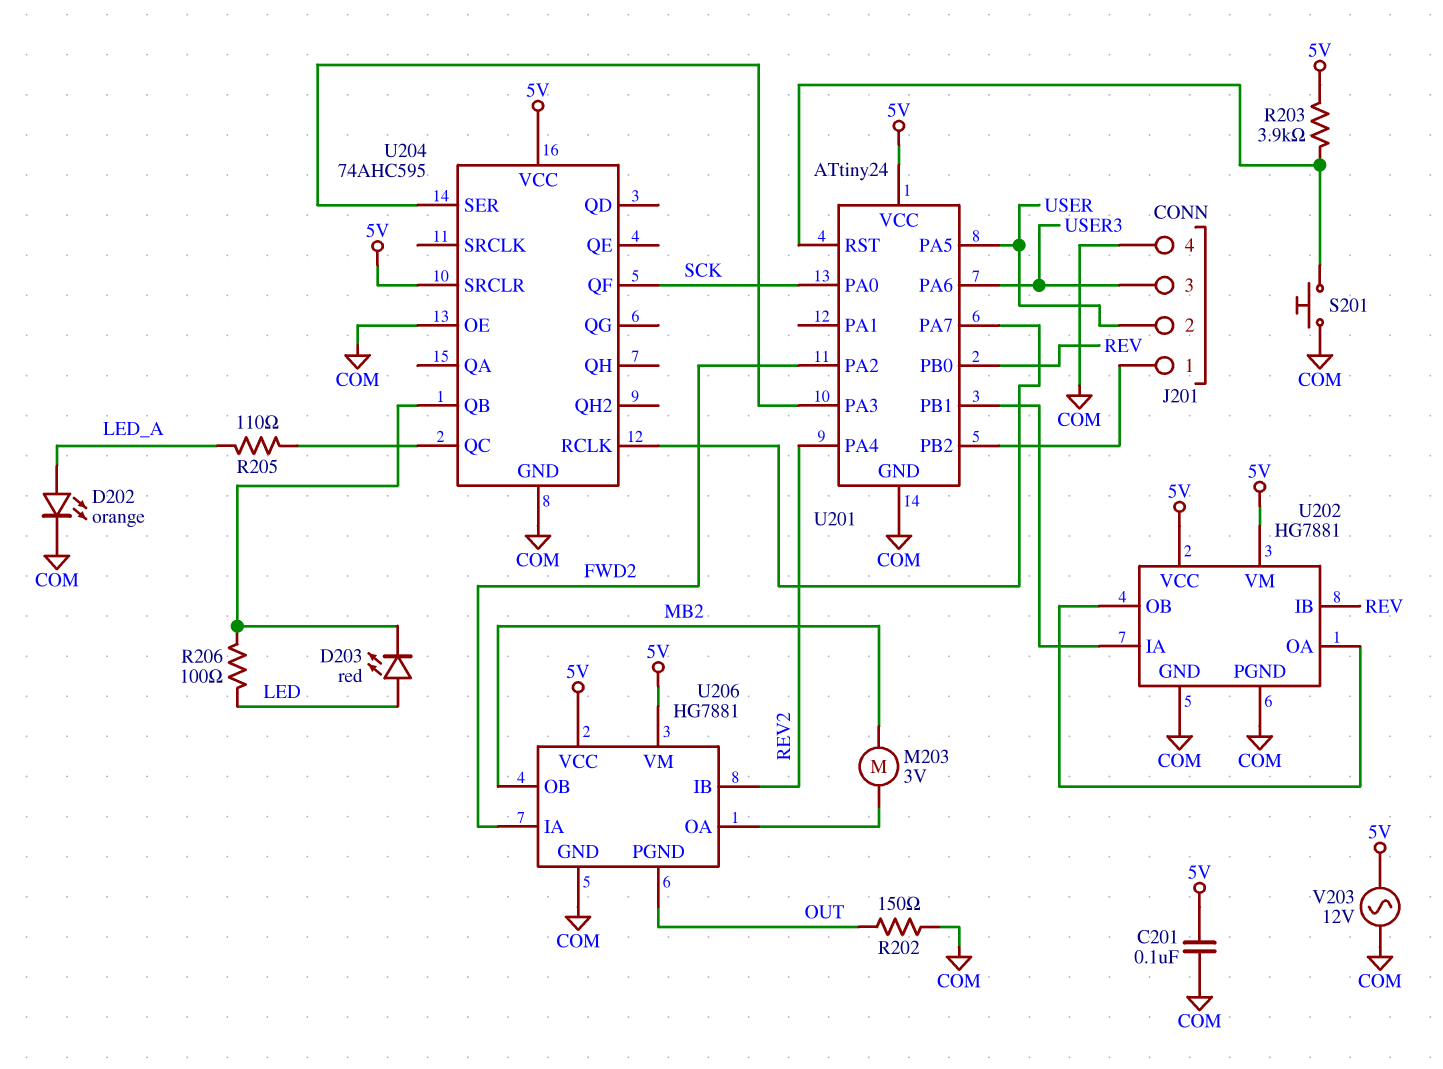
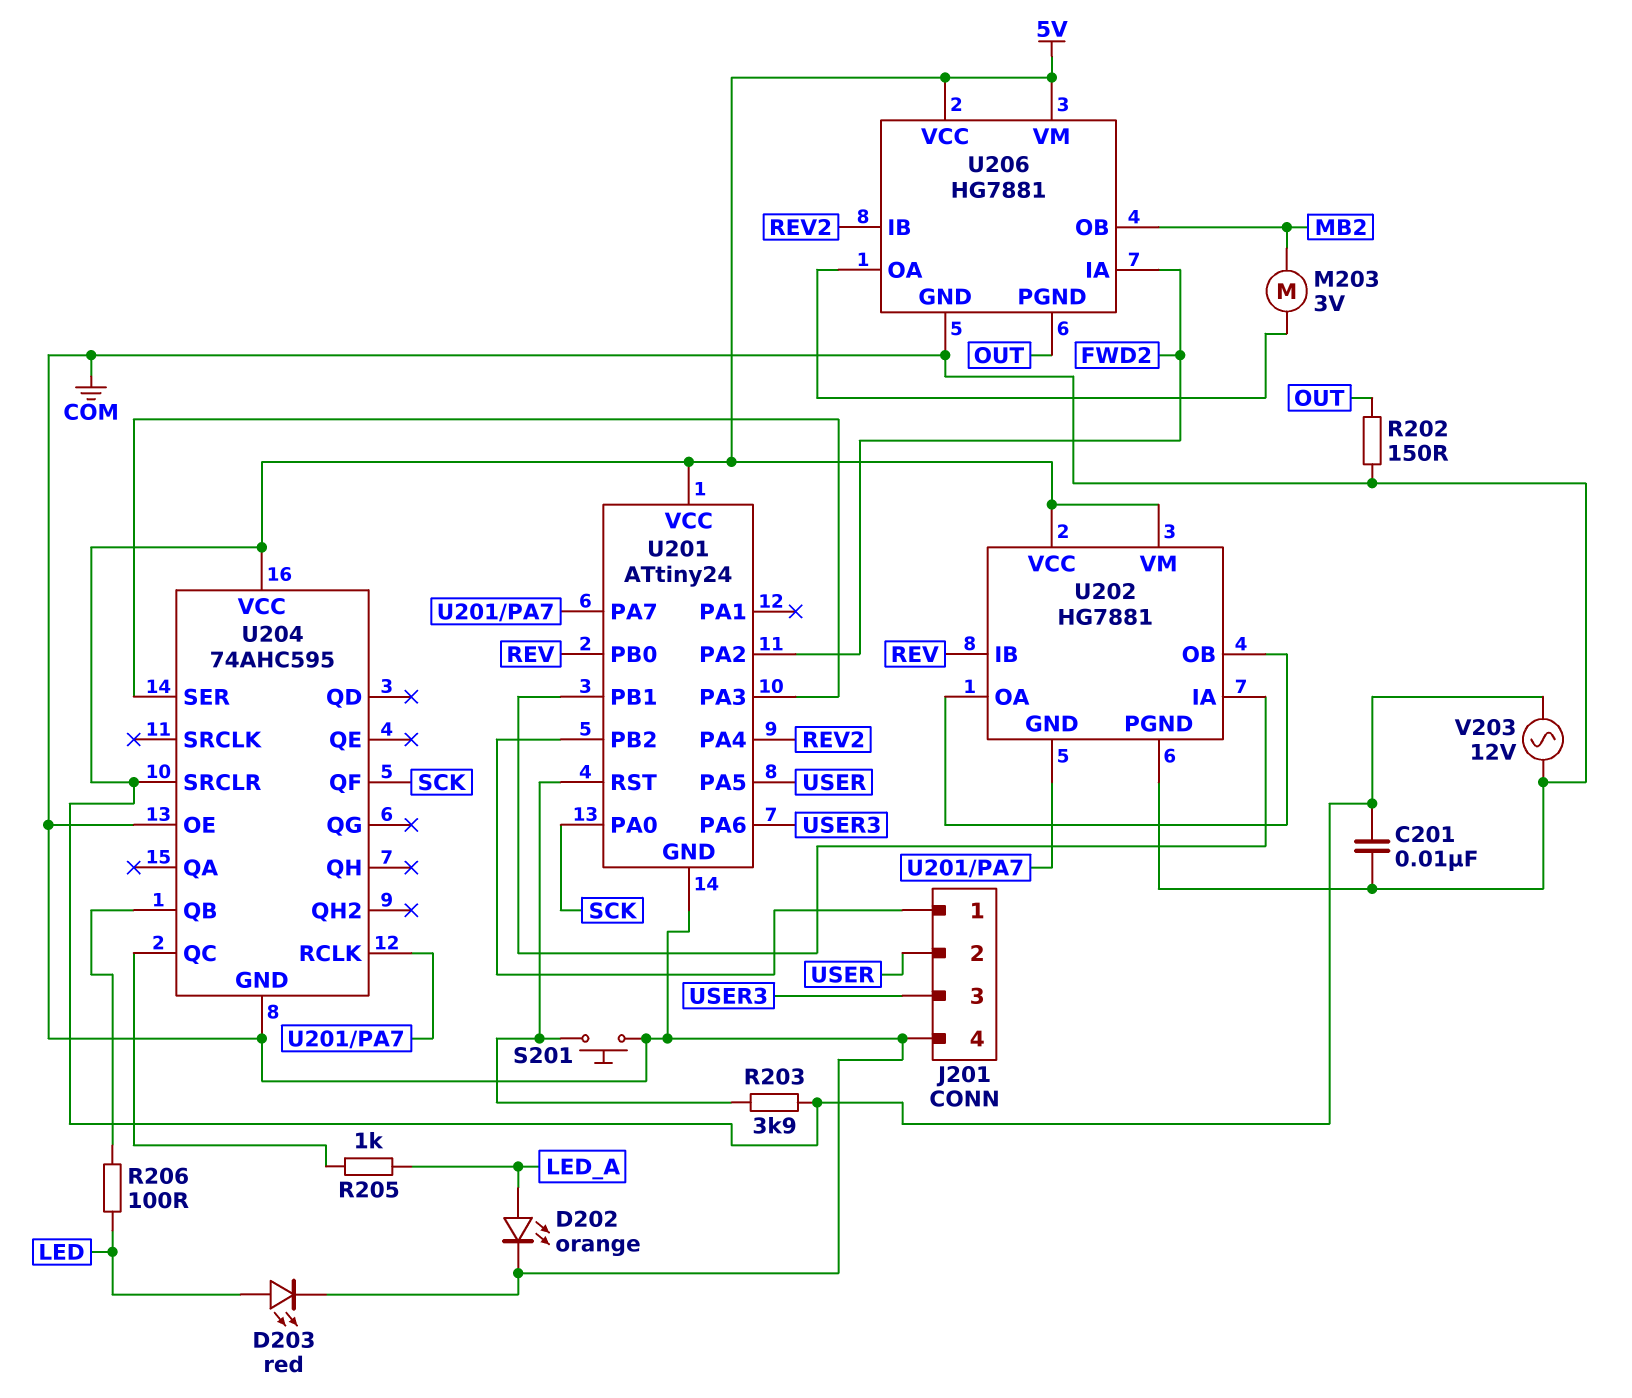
C201: 100nF (5V, COM) -> 10nF (5V, COM)
D203: LED red (A LED, K U204/QB) -> LED red (A LED, K COM)
R205: 110 (LED_A, U204/QC) -> 1k (LED_A, U204/QC)
U202 pin GND: COM -> U201/PA7

